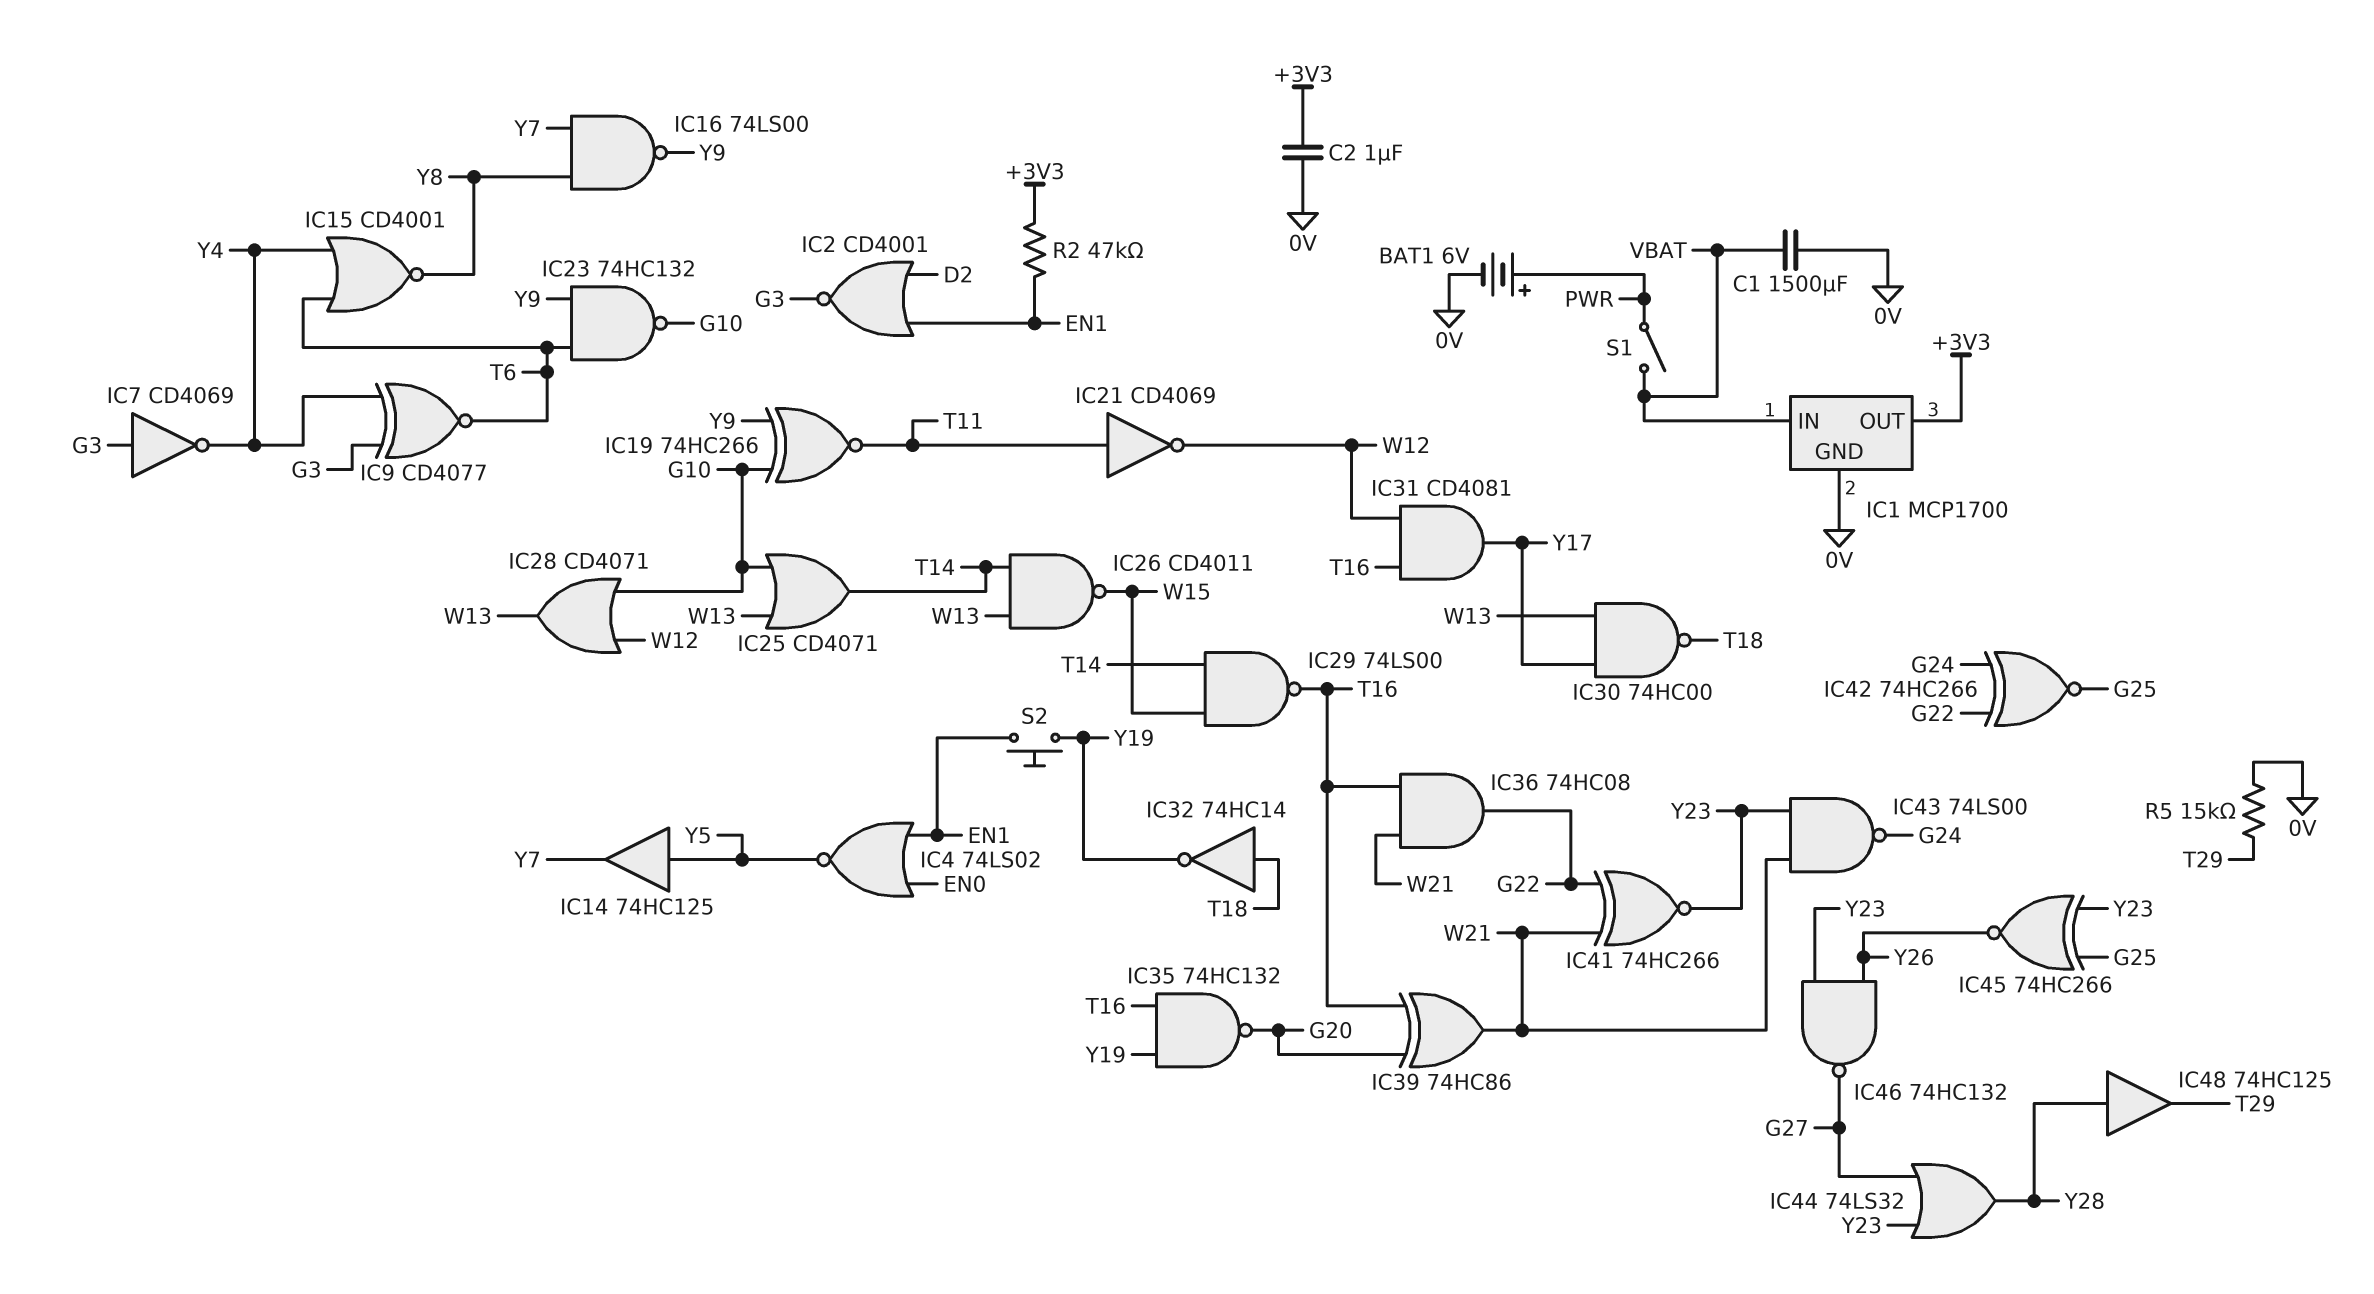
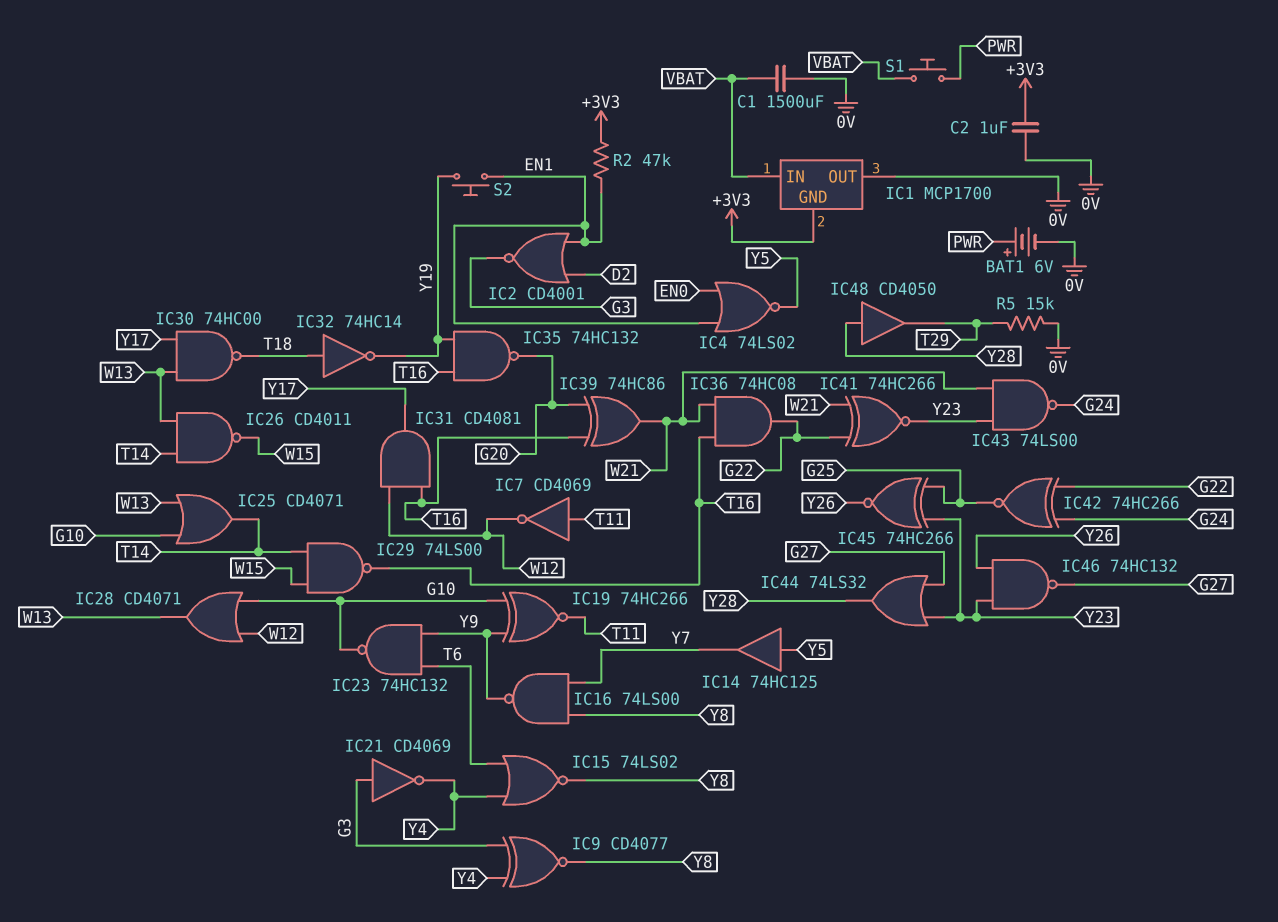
IC1 pin GND: 0V -> +3V3
IC1 pin OUT: +3V3 -> 0V
IC7: NOT CD4069 (in G3, out Y4) -> NOT CD4069 (in T11, out W12)
IC9: XNOR CD4077 (in G3, in Y4, out T6) -> XNOR CD4077 (in G3, in Y4, out Y8)
IC15: NOR CD4001 (in T6, in Y4, out Y8) -> NOR 74LS02 (in T6, in Y4, out Y8)
IC21: NOT CD4069 (in T11, out W12) -> NOT CD4069 (in G3, out Y4)
IC48: buffer 74HC125 (in Y28, out T29) -> buffer CD4050 (in Y28, out T29)
S1: switch (PWR, VBAT) -> button (PWR, VBAT)

